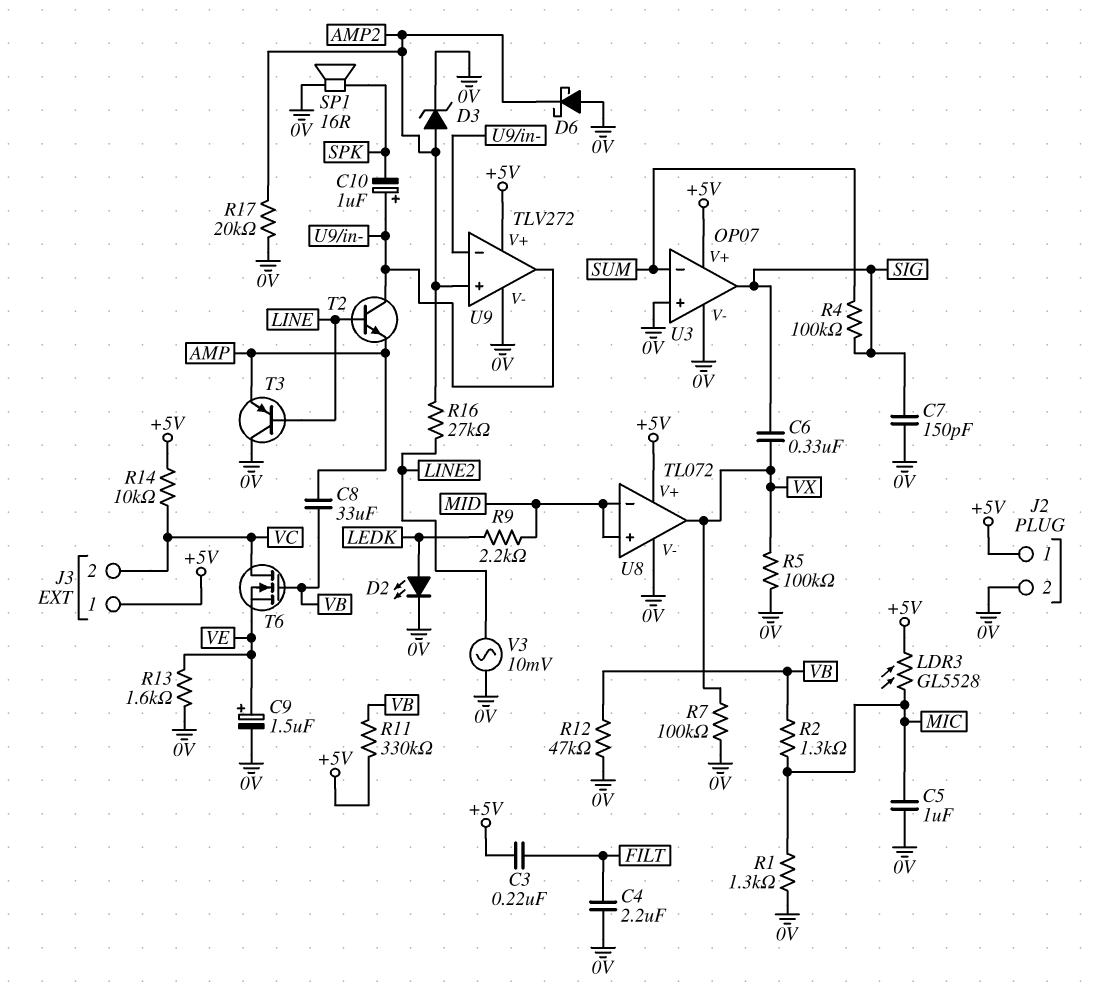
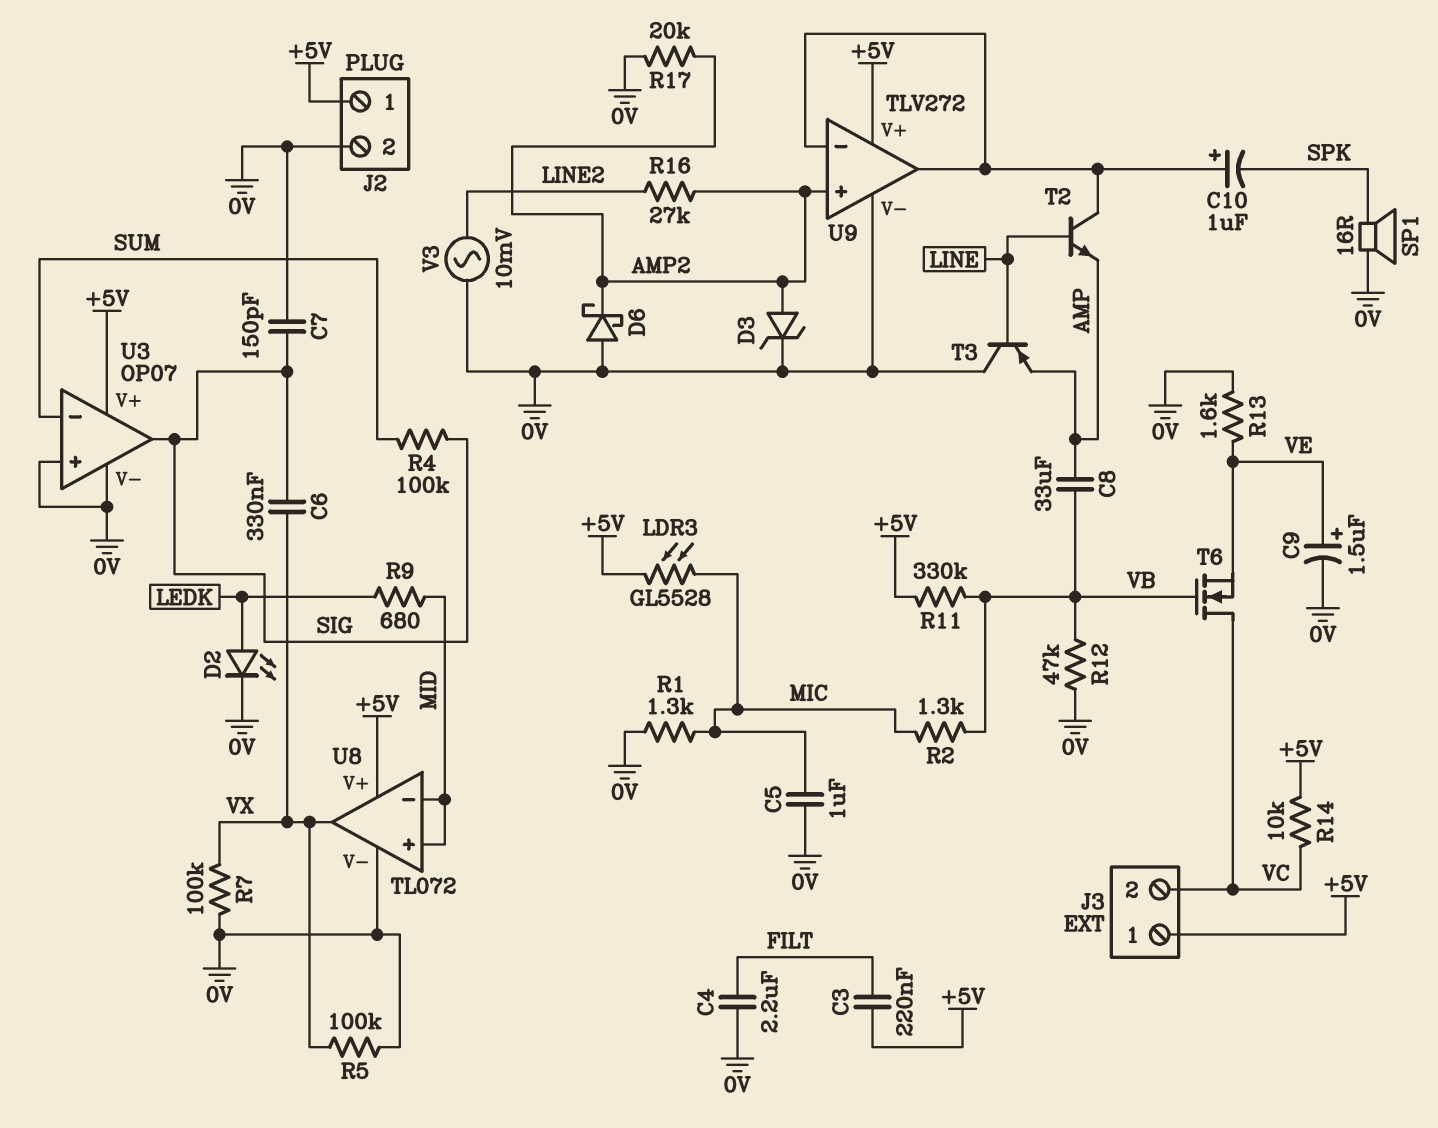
R9: 2.2k (LEDK, MID) -> 680 (LEDK, MID)

